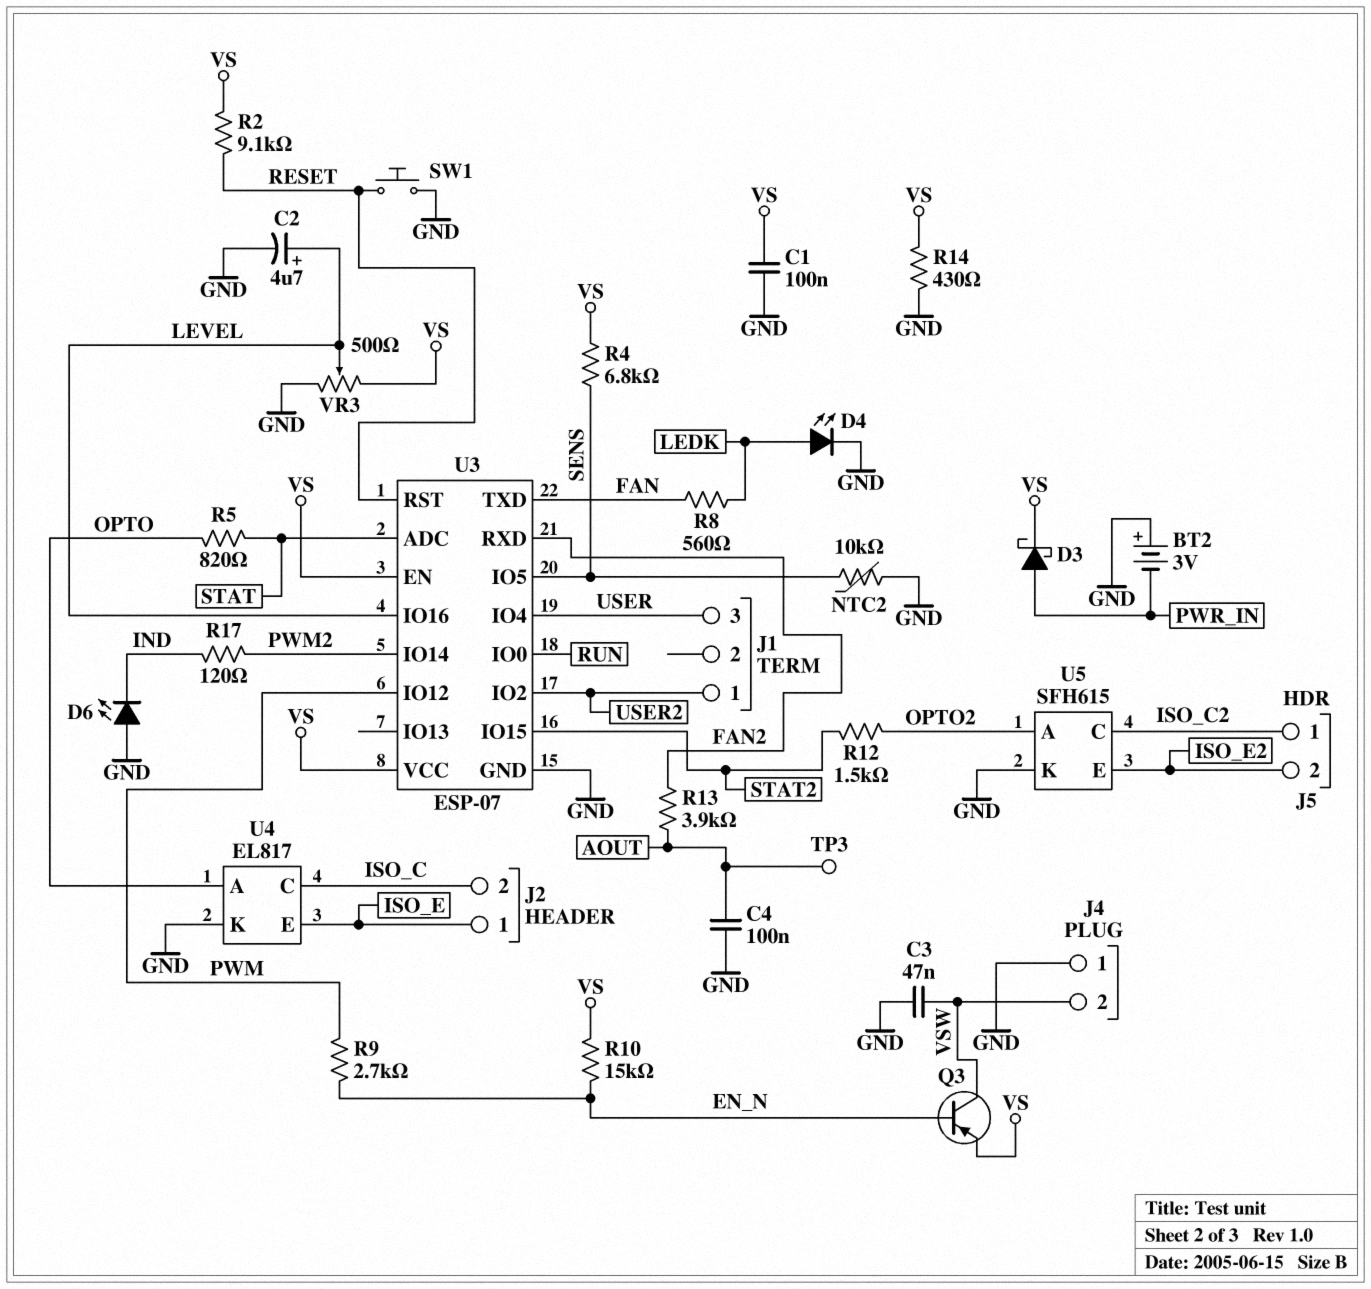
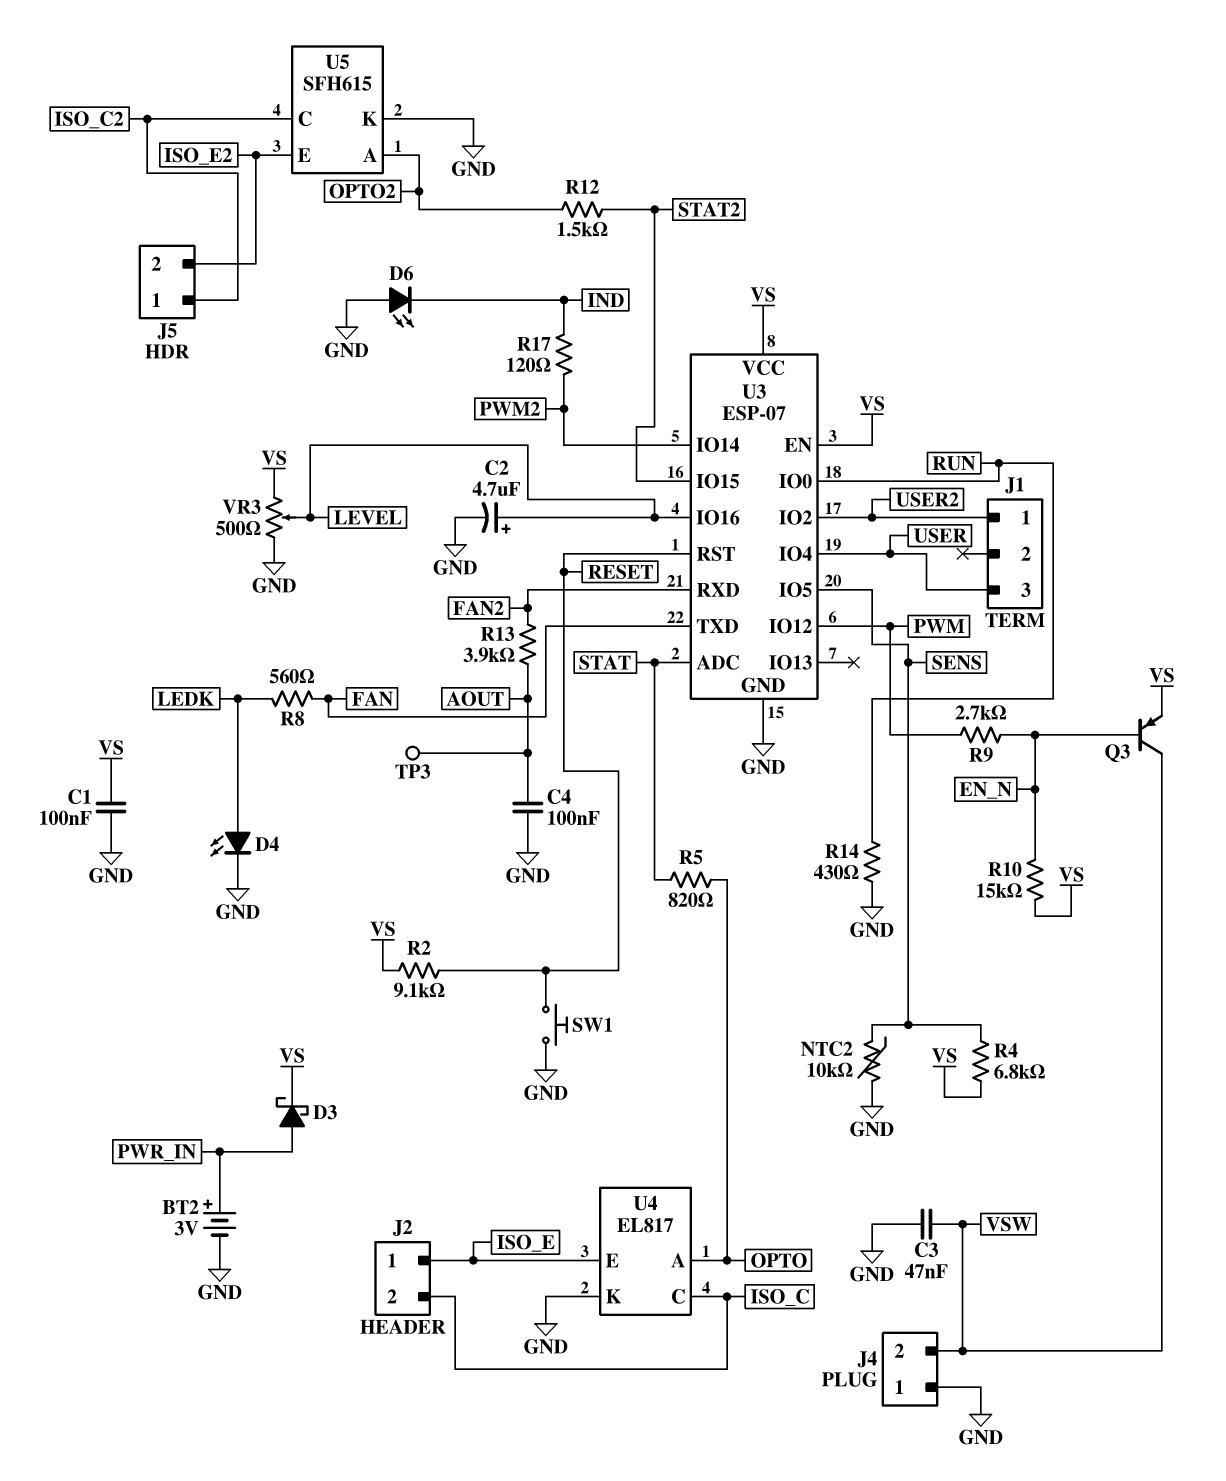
BT2: 3V (plus GND, minus PWR_IN) -> 3V (plus PWR_IN, minus GND)
R14: 430 (GND, VS) -> 430 (GND, RUN)

